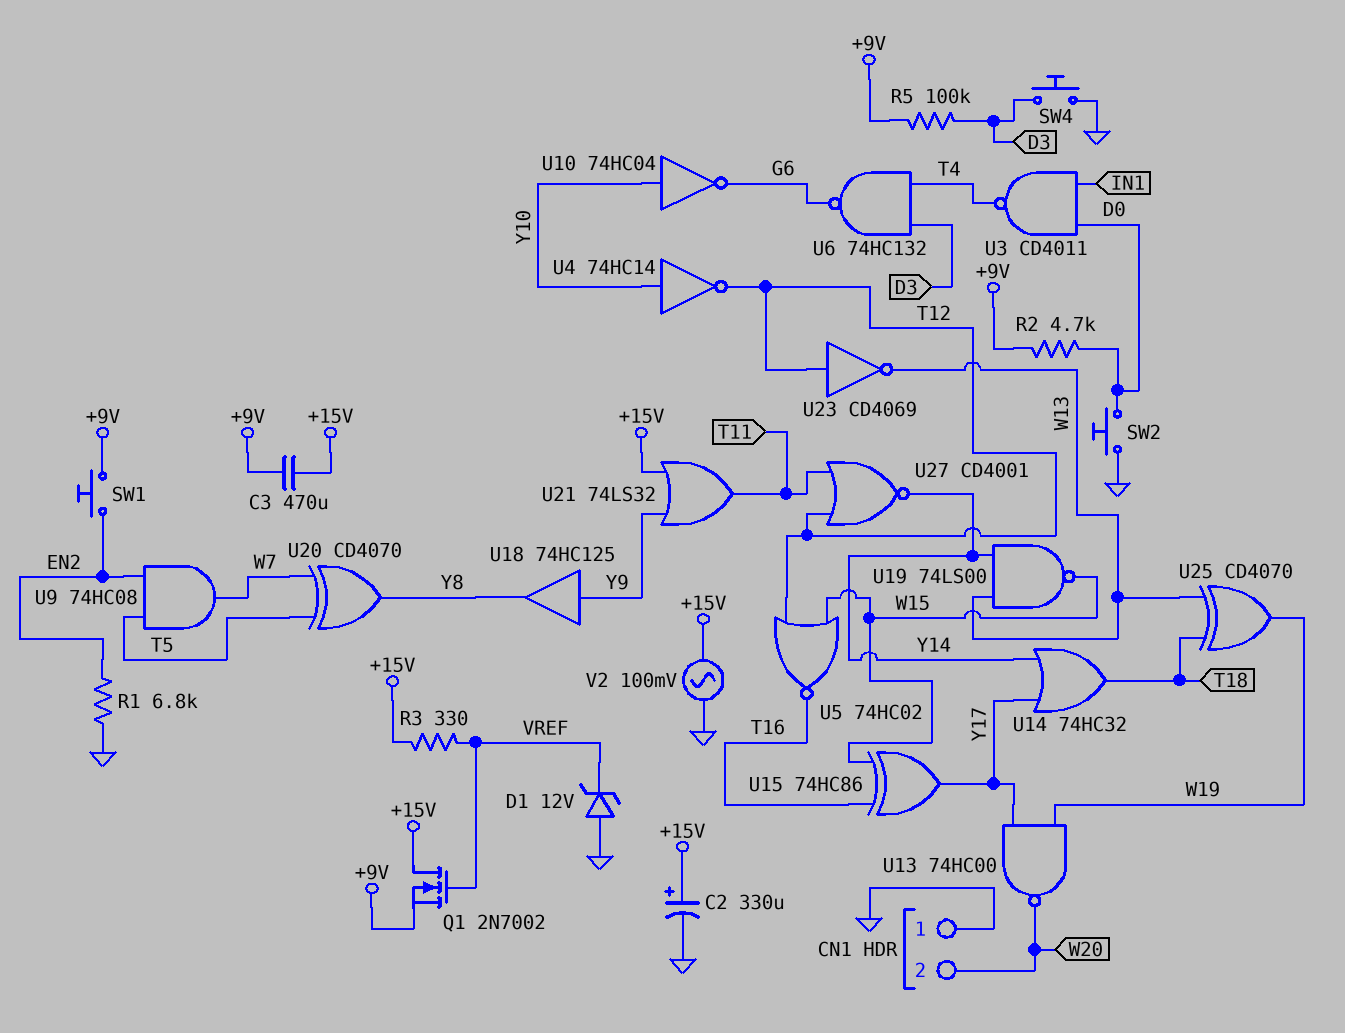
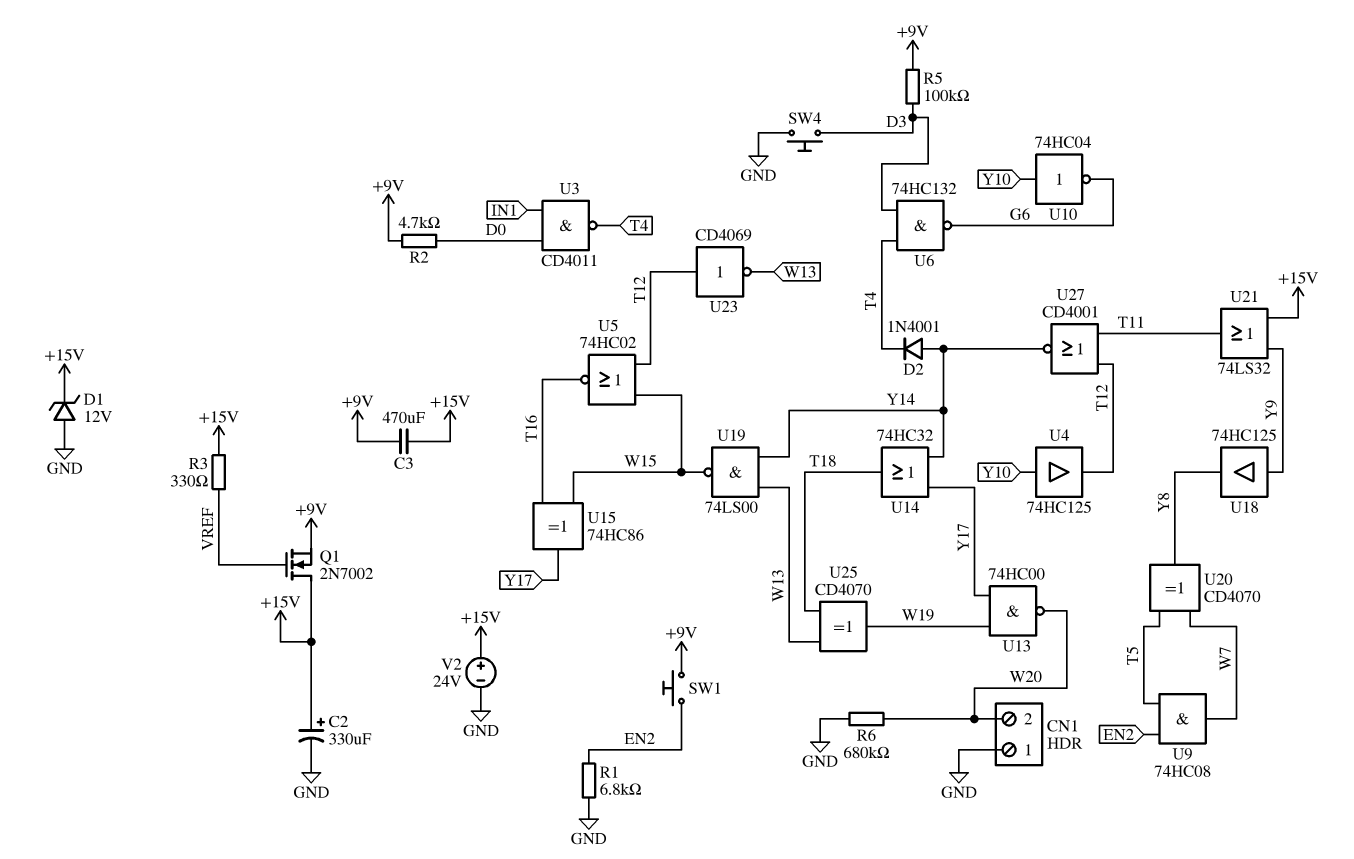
D1: zener 12V (A GND, K VREF) -> zener 12V (A GND, K +15V)
D2: none -> diode 1N4001 (A Y14, K T4)
R6: none -> 680k (GND, W20)
SW2: button (D0, GND) -> none
U4: NOT 74HC14 (in Y10, out T12) -> buffer 74HC125 (in Y10, out T12)
V2: AC 100mV (+15V, GND) -> 24V (plus +15V, minus GND)

